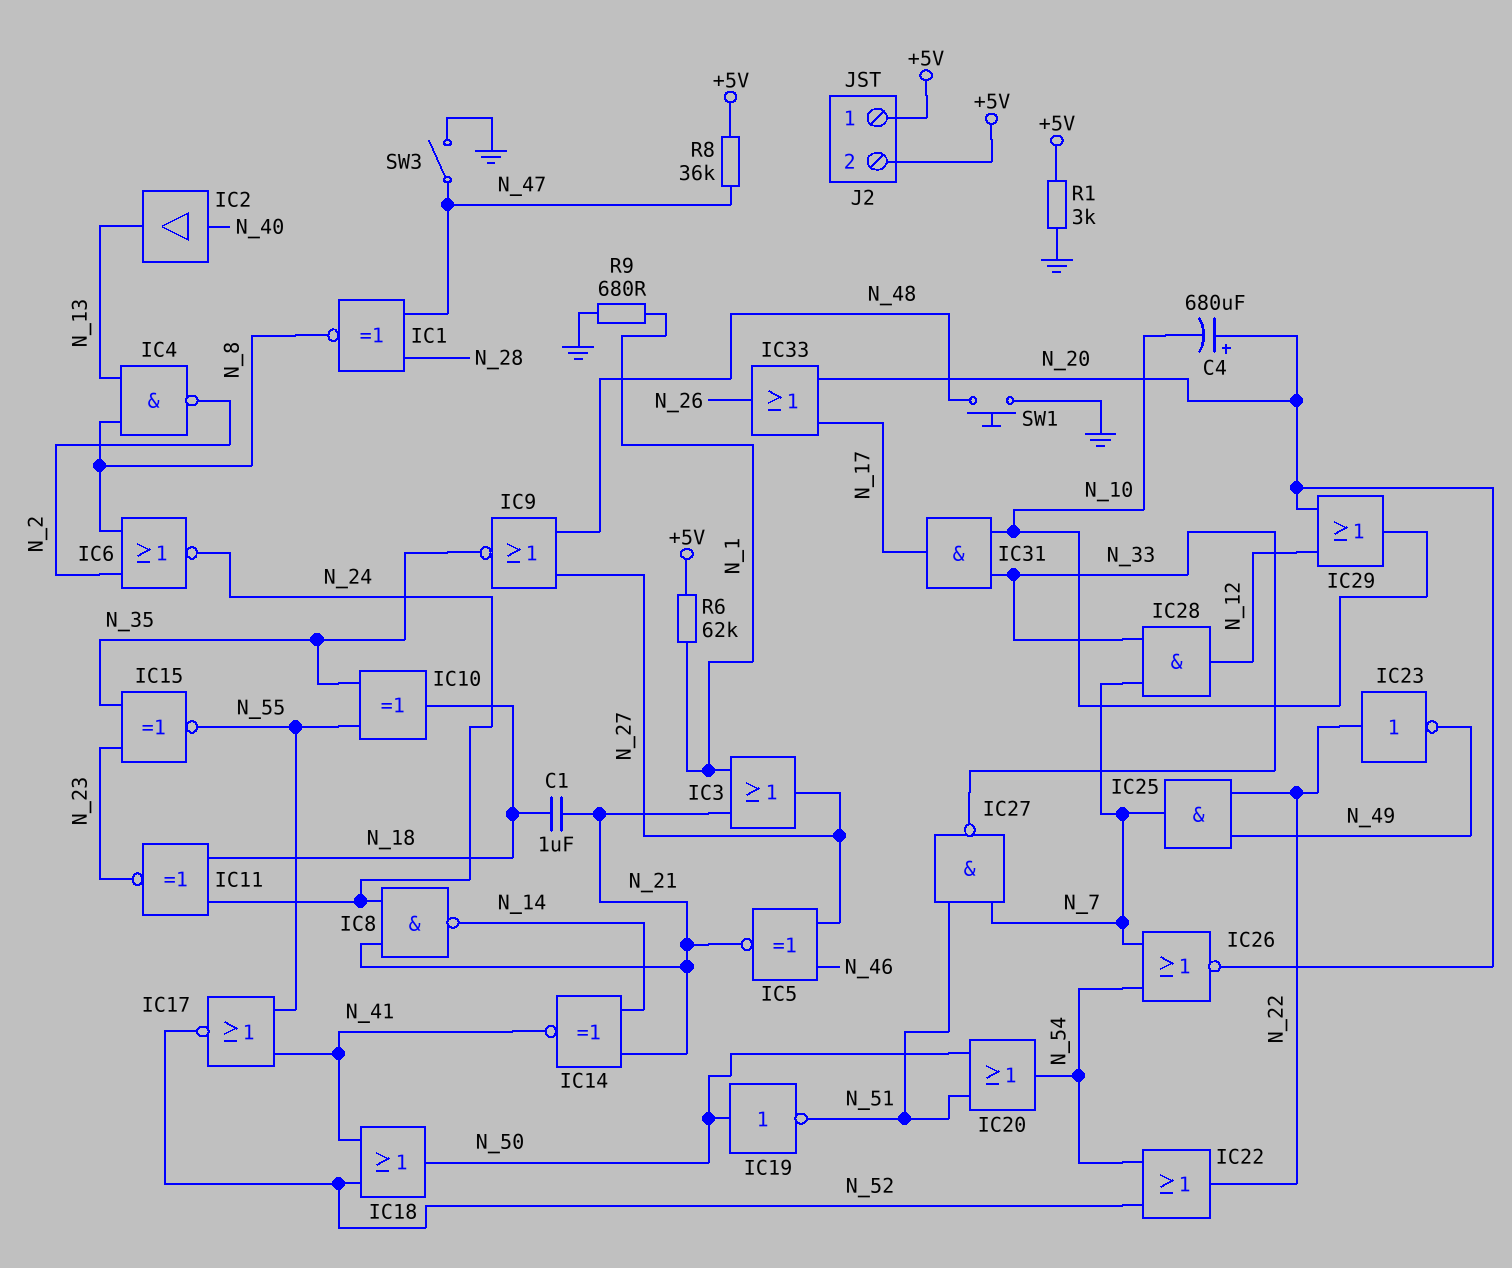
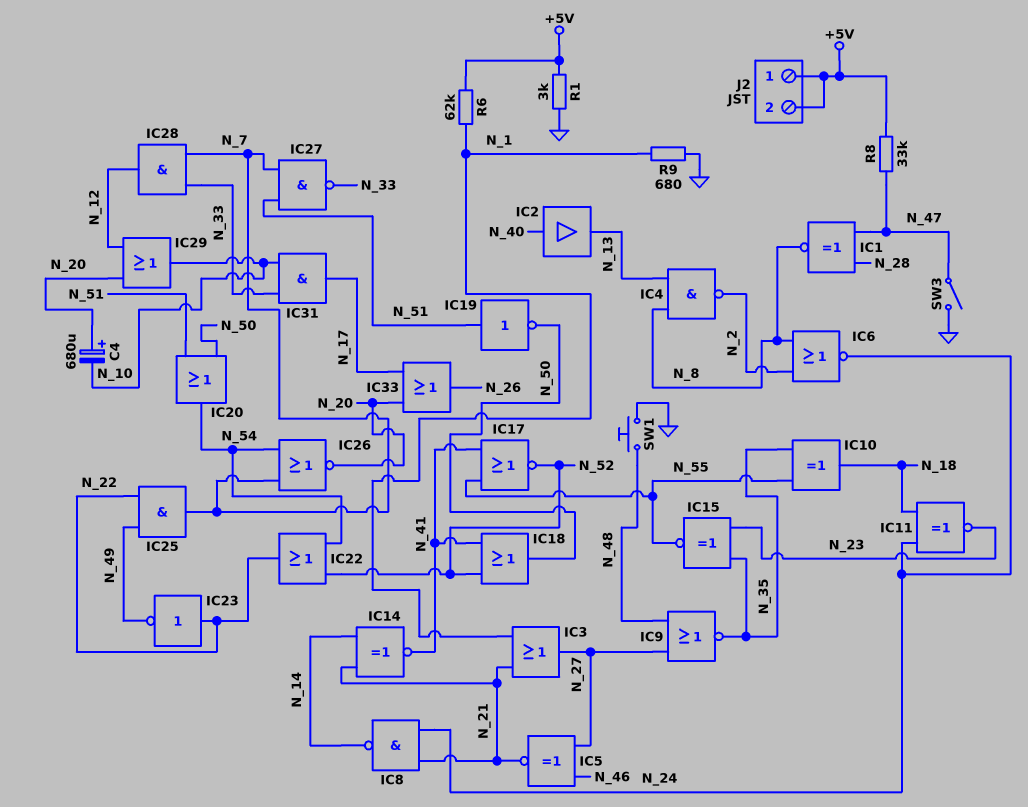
C1: 1uF (N_18, N_21) -> none
IC19: NOT (in N_50, out N_51) -> NOT (in N_51, out N_50)
R8: 36k (+5V, N_47) -> 33k (+5V, N_47)

